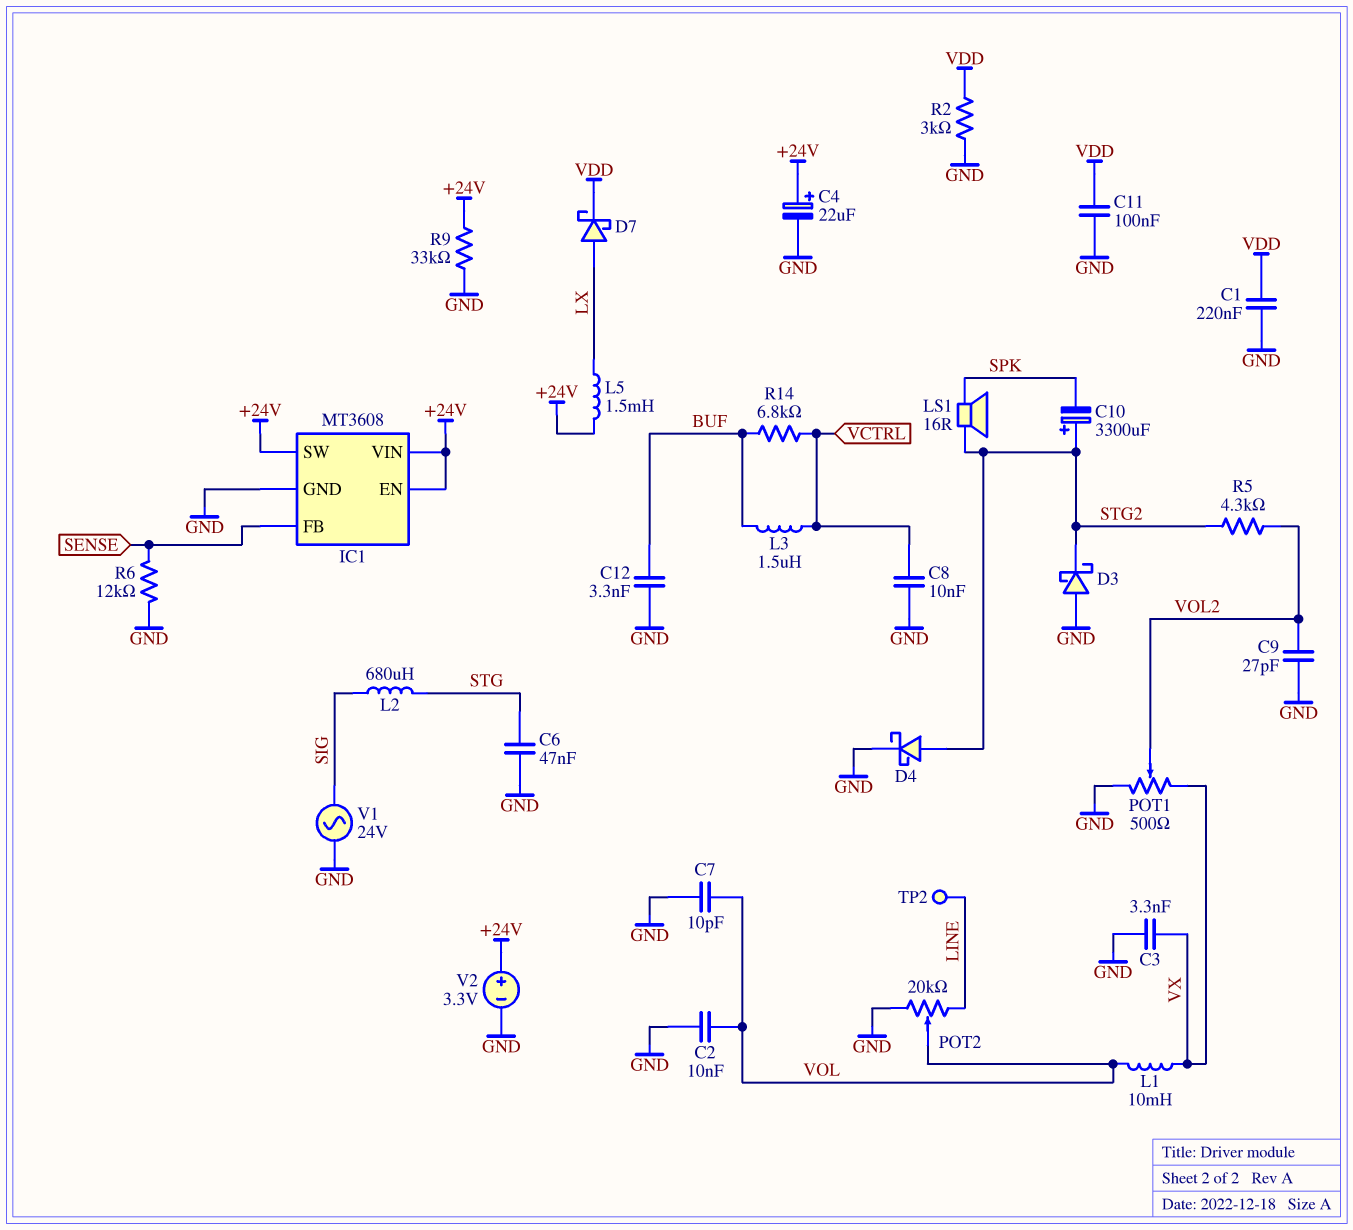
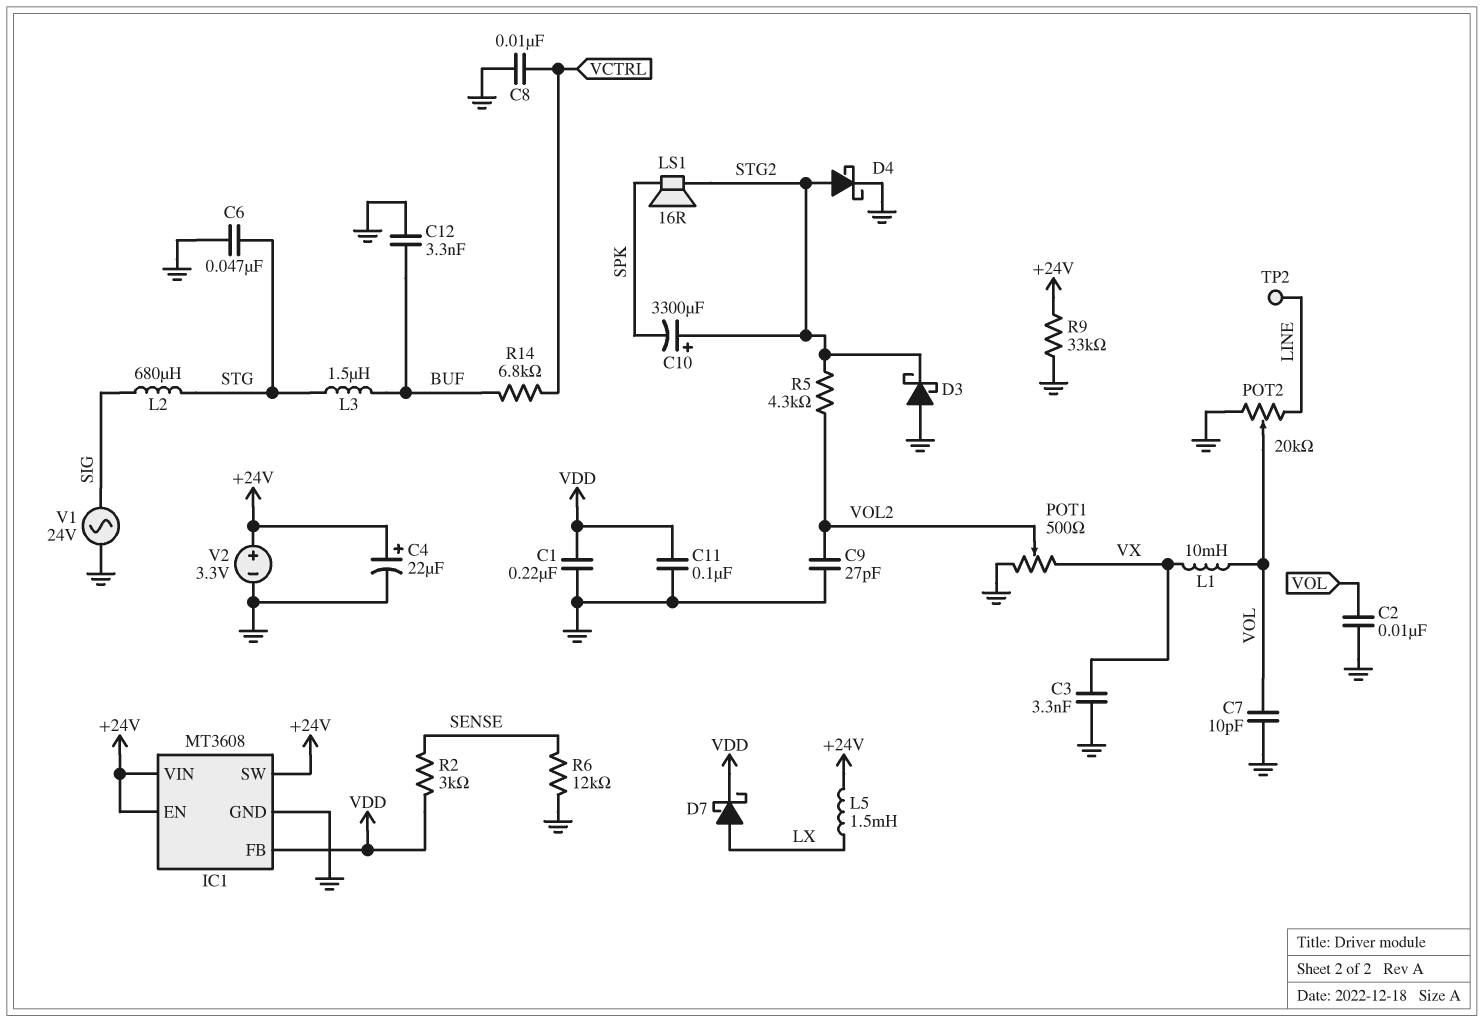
IC1 pin FB: SENSE -> VDD
L3: 1.5uH (BUF, VCTRL) -> 1.5uH (BUF, STG)
R2: 3k (GND, VDD) -> 3k (SENSE, VDD)

